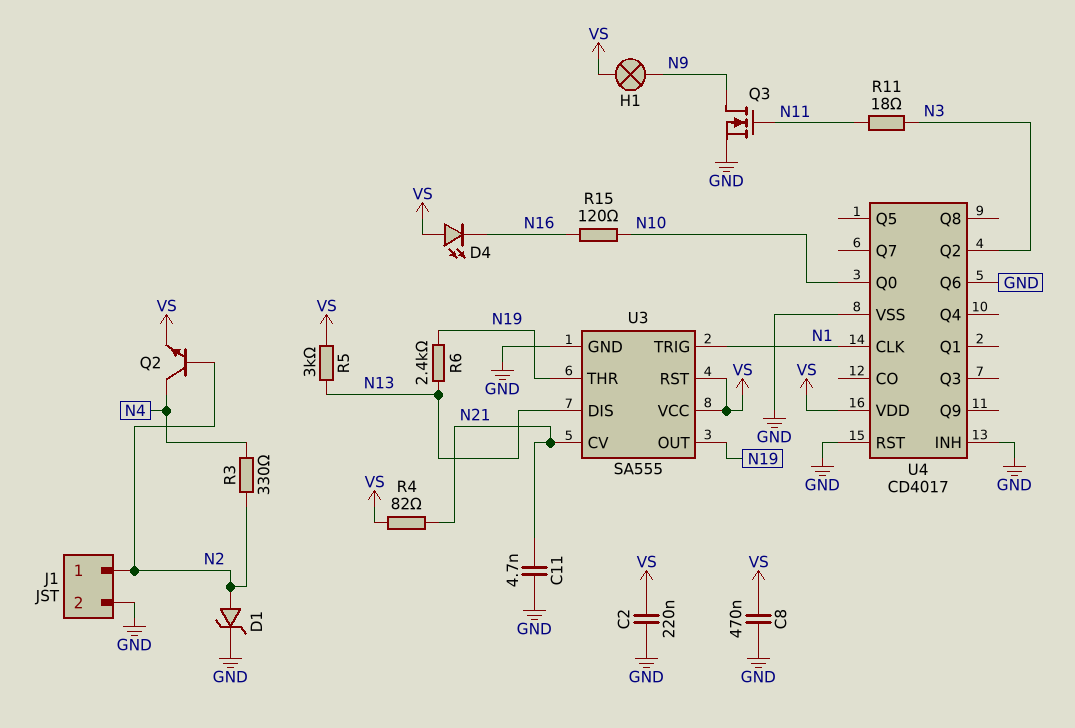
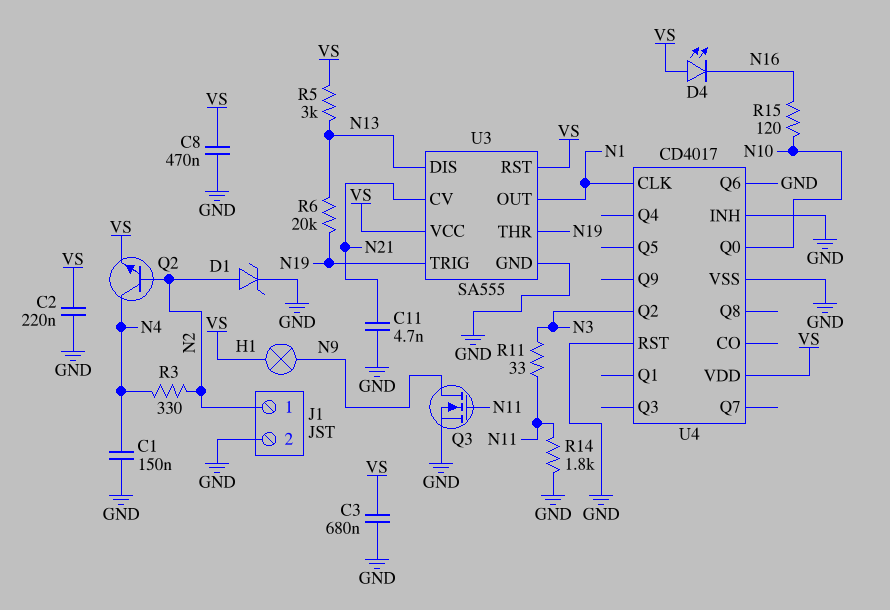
C1: none -> 150nF (GND, N4)
C3: none -> 680nF (GND, VS)
R4: 82 (N21, VS) -> none
R6: 2.4k (N13, N19) -> 20k (N13, N19)
R11: 18 (N3, N11) -> 33 (N3, N11)
R14: none -> 1.8k (GND, N11)
U3 pin OUT: N19 -> N1
U3 pin TRIG: N1 -> N19

